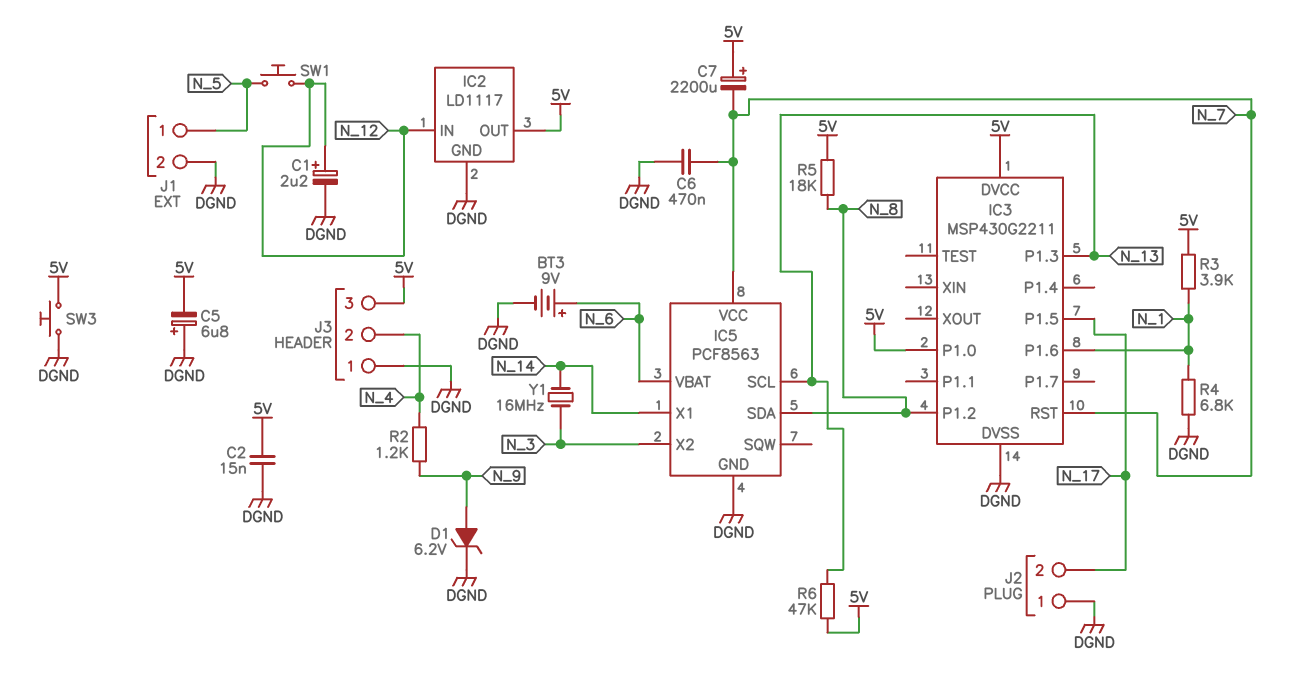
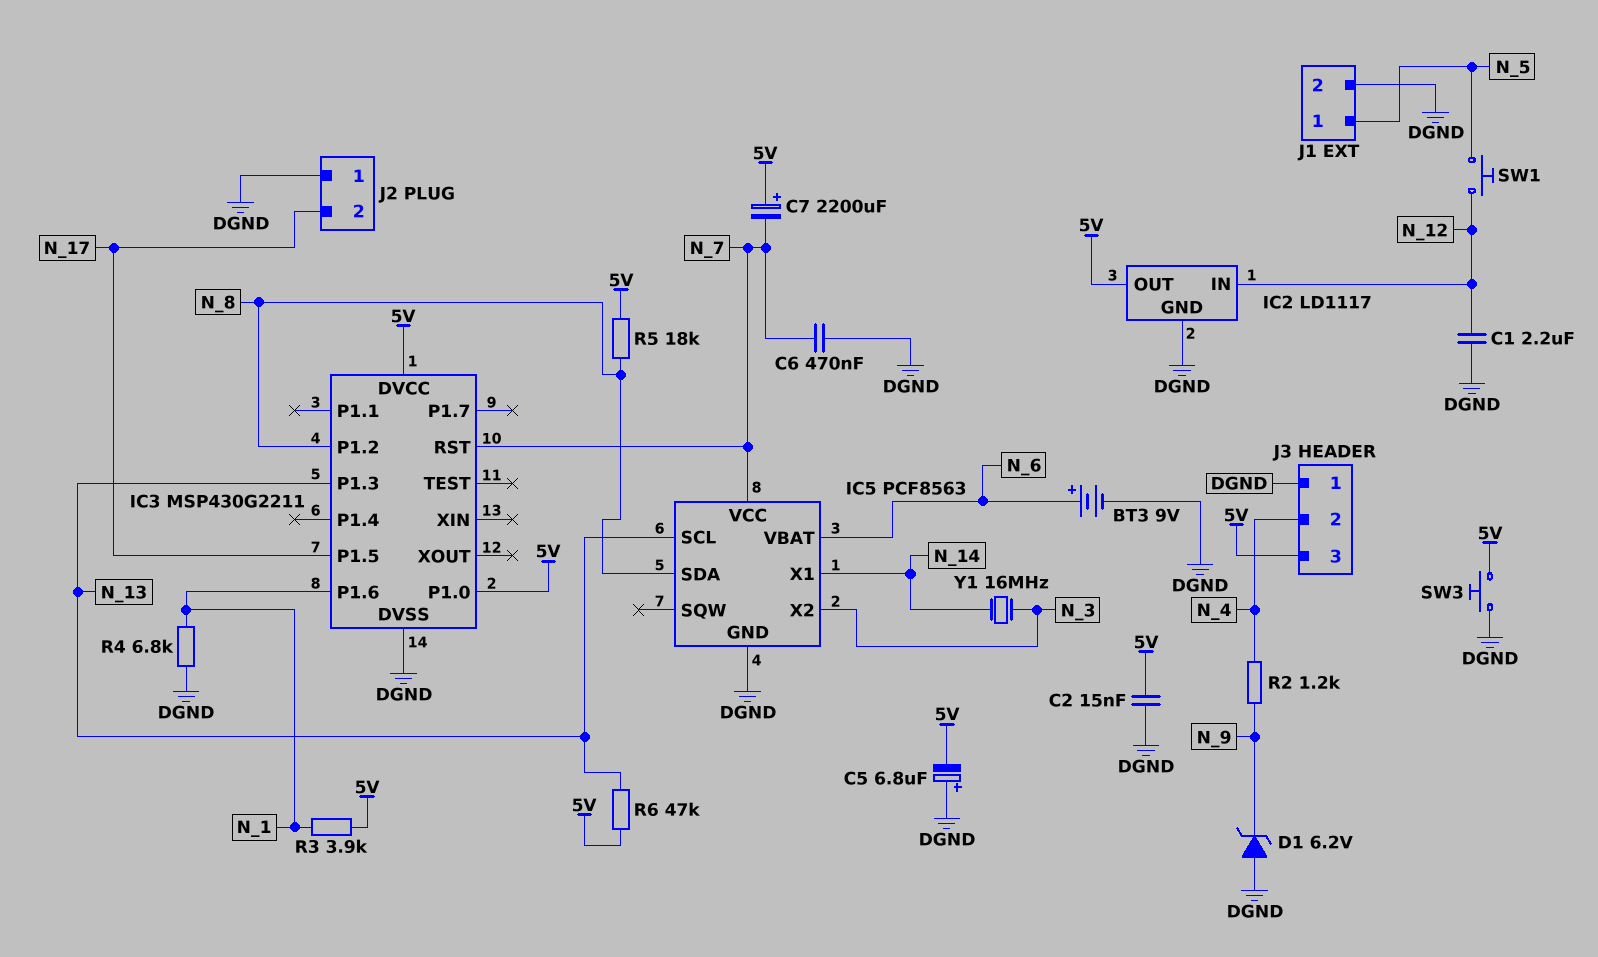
C1: 2.2uF (plus N_12, minus DGND) -> 2.2uF (DGND, N_12)
D1: zener 6.2V (A N_9, K DGND) -> zener 6.2V (A DGND, K N_9)

